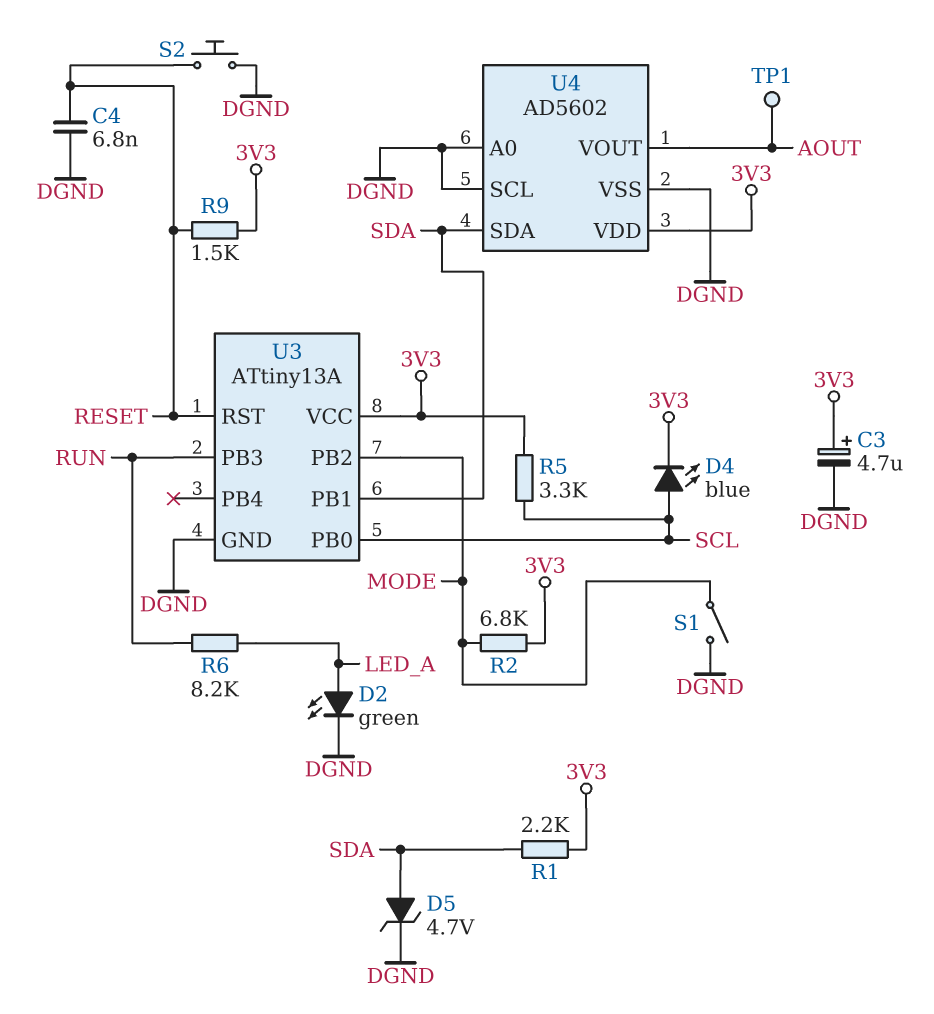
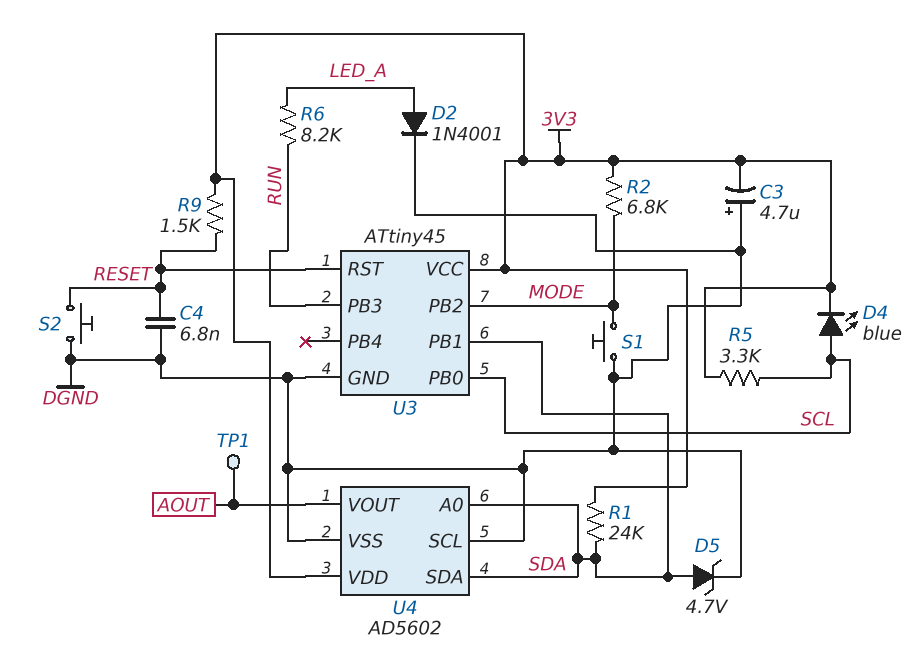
C3: 4.7uF (plus 3V3, minus DGND) -> 4.7uF (plus DGND, minus 3V3)
D2: LED green (A LED_A, K DGND) -> diode 1N4001 (A LED_A, K DGND)
R1: 2.2k (3V3, SDA) -> 24k (3V3, SDA)
S1: switch (DGND, MODE) -> button (DGND, MODE)
U3: ATtiny13A -> ATtiny45
U4 pin A0: DGND -> SDA

